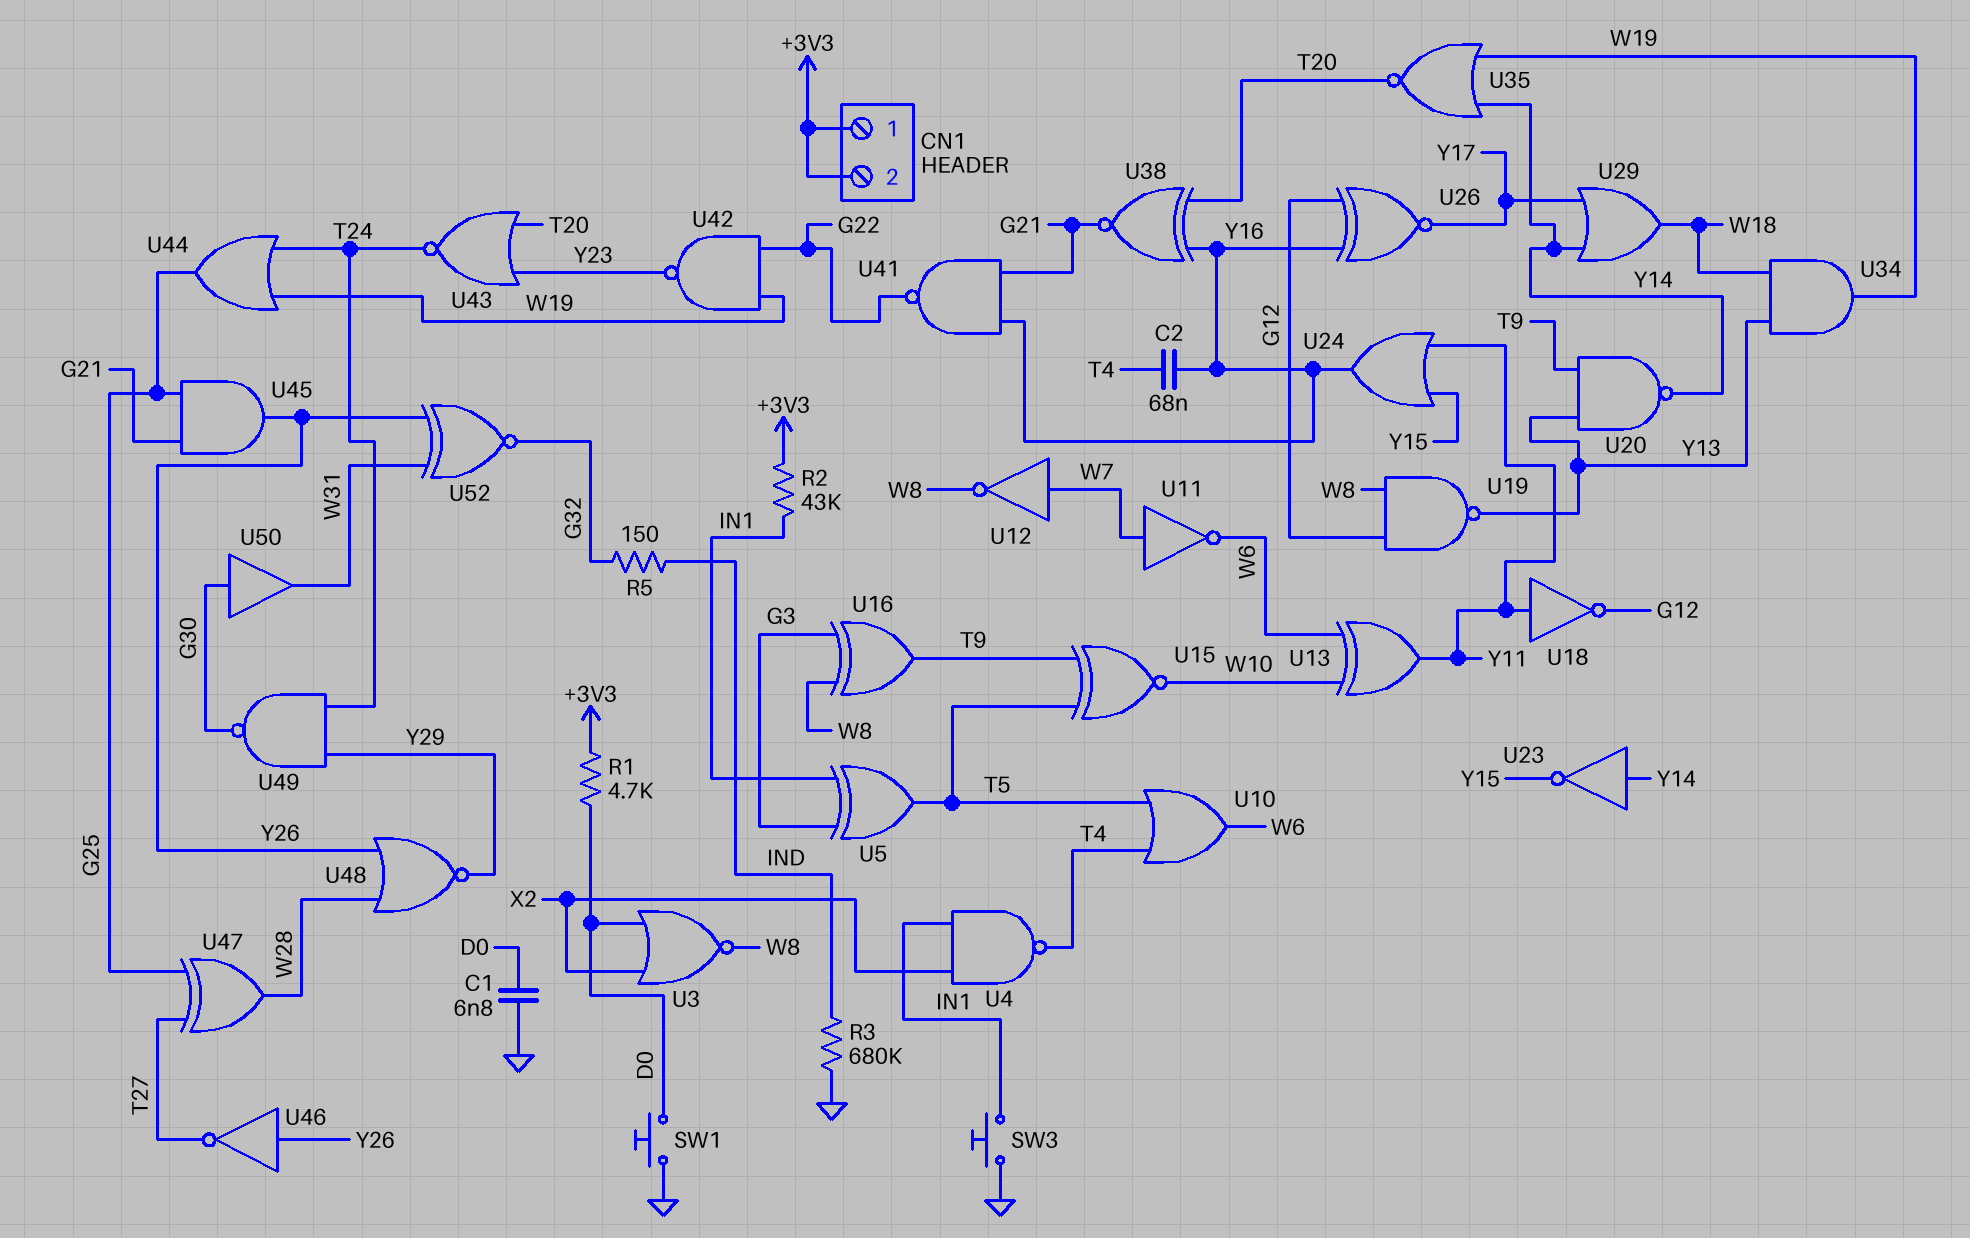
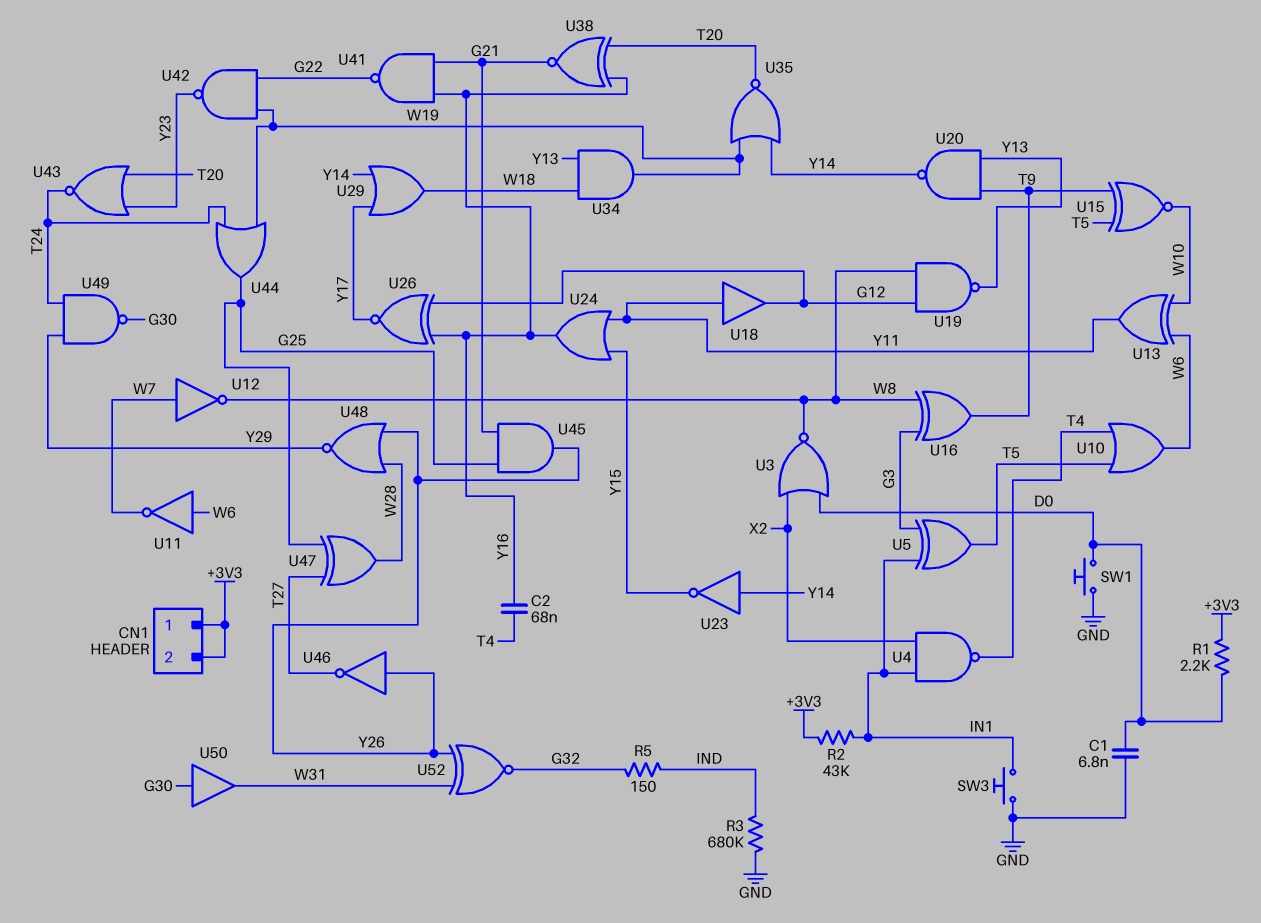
R1: 4.7k (+3V3, D0) -> 2.2k (+3V3, D0)
U11: NOT (in W7, out W6) -> NOT (in W6, out W7)
U18: NOT (in Y11, out G12) -> buffer (in Y11, out G12)

